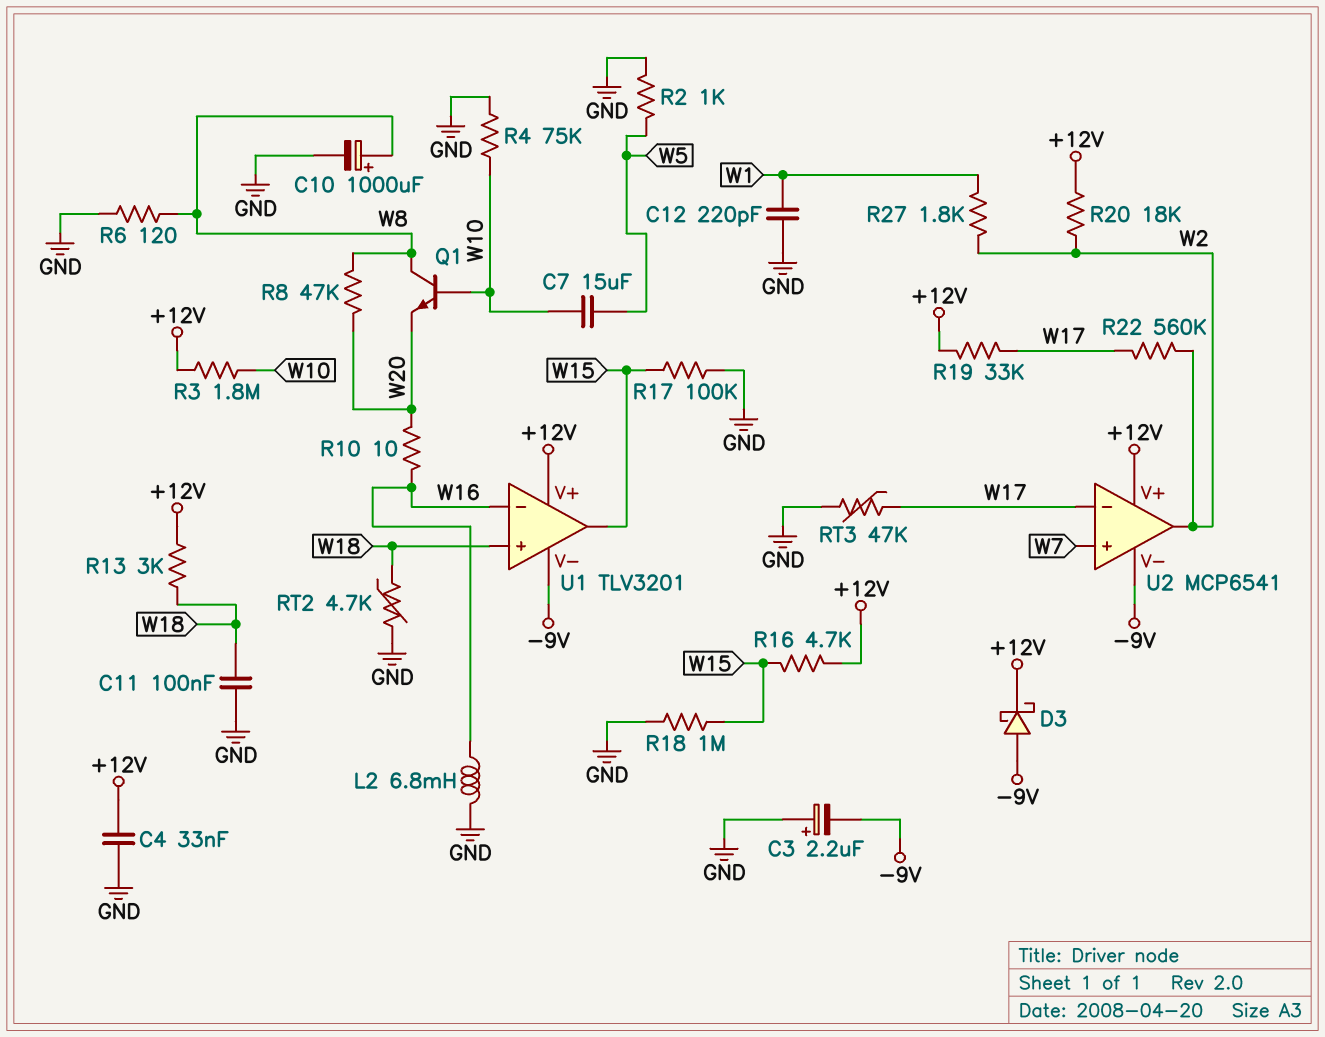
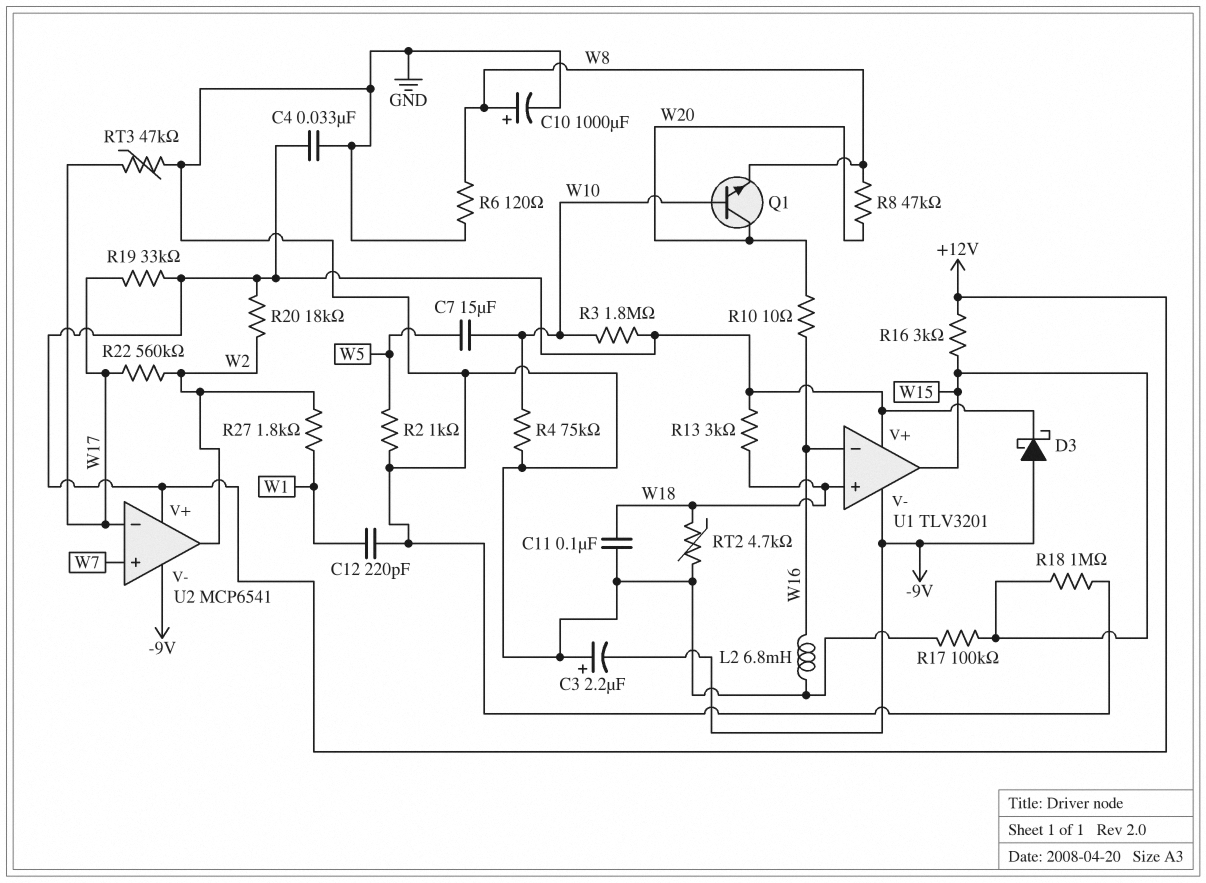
Q1: NPN (B W10, C W8, E W20) -> NPN (B W10, C W20, E W8)
R16: 4.7k (+12V, W15) -> 3k (+12V, W15)

